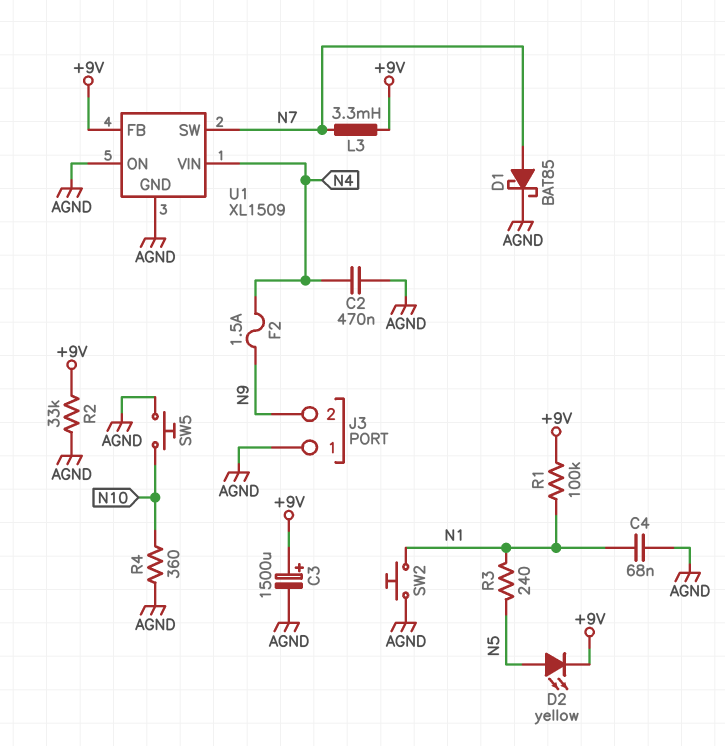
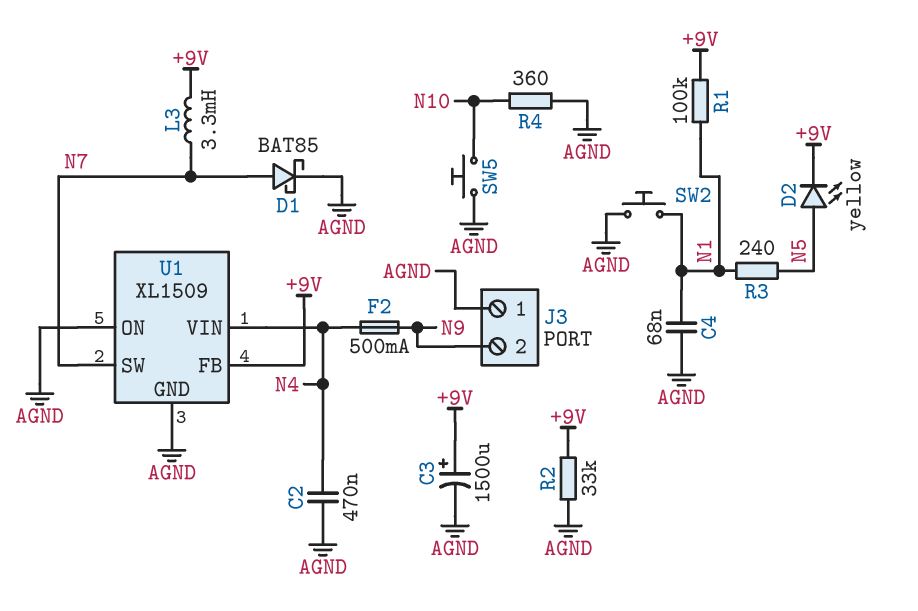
F2: 1.5A (N4, N9) -> 500mA (N4, N9)

